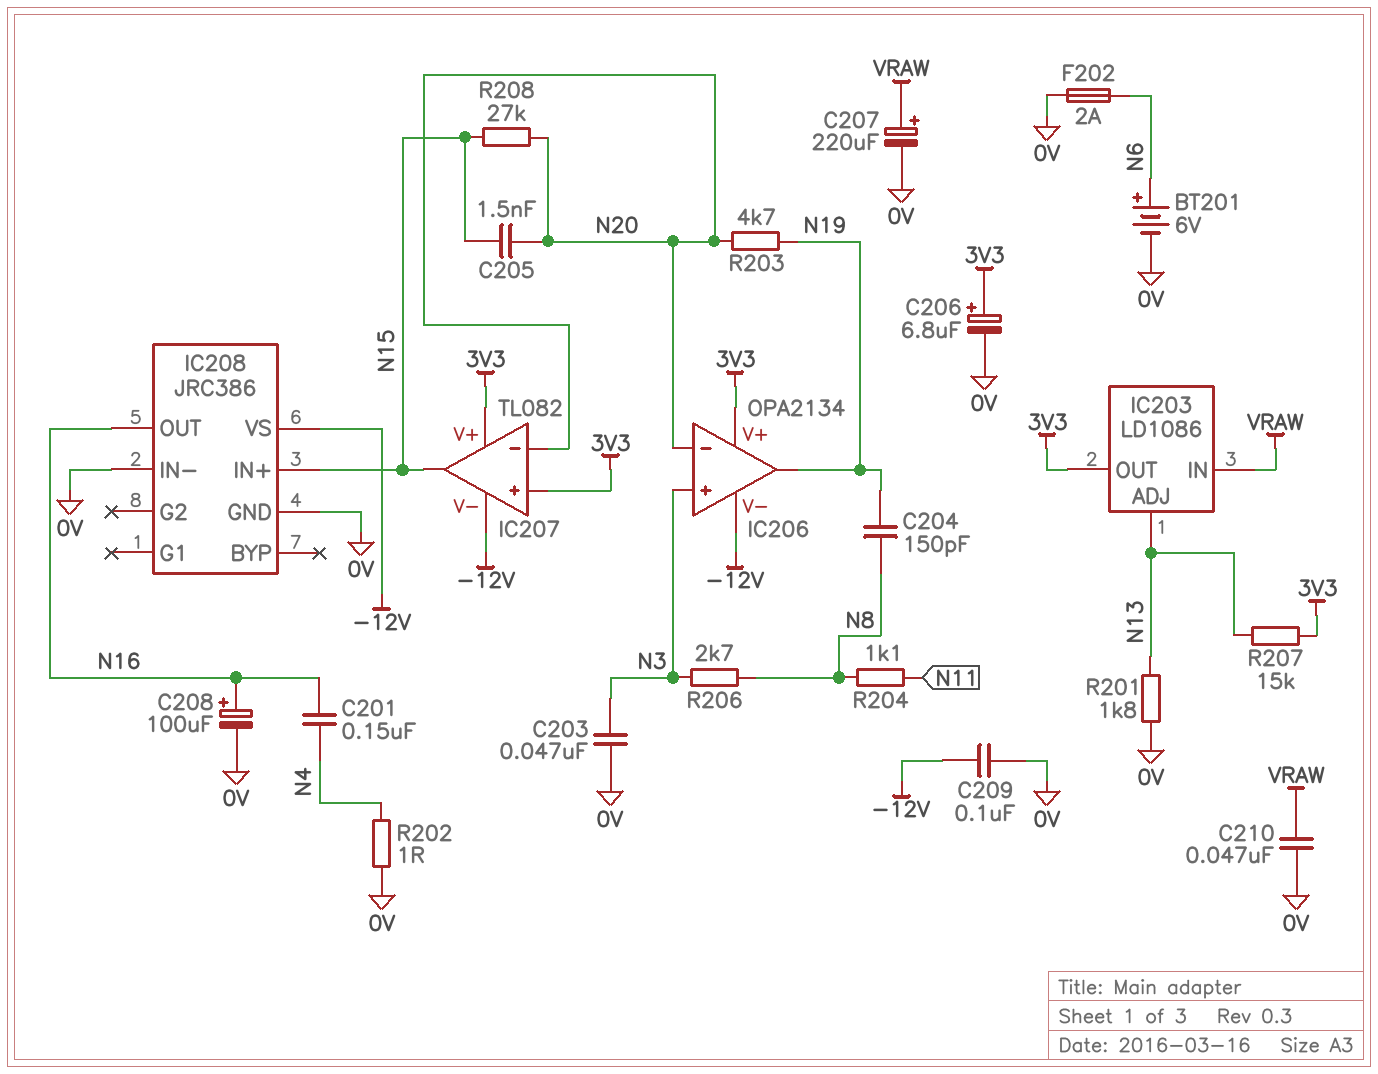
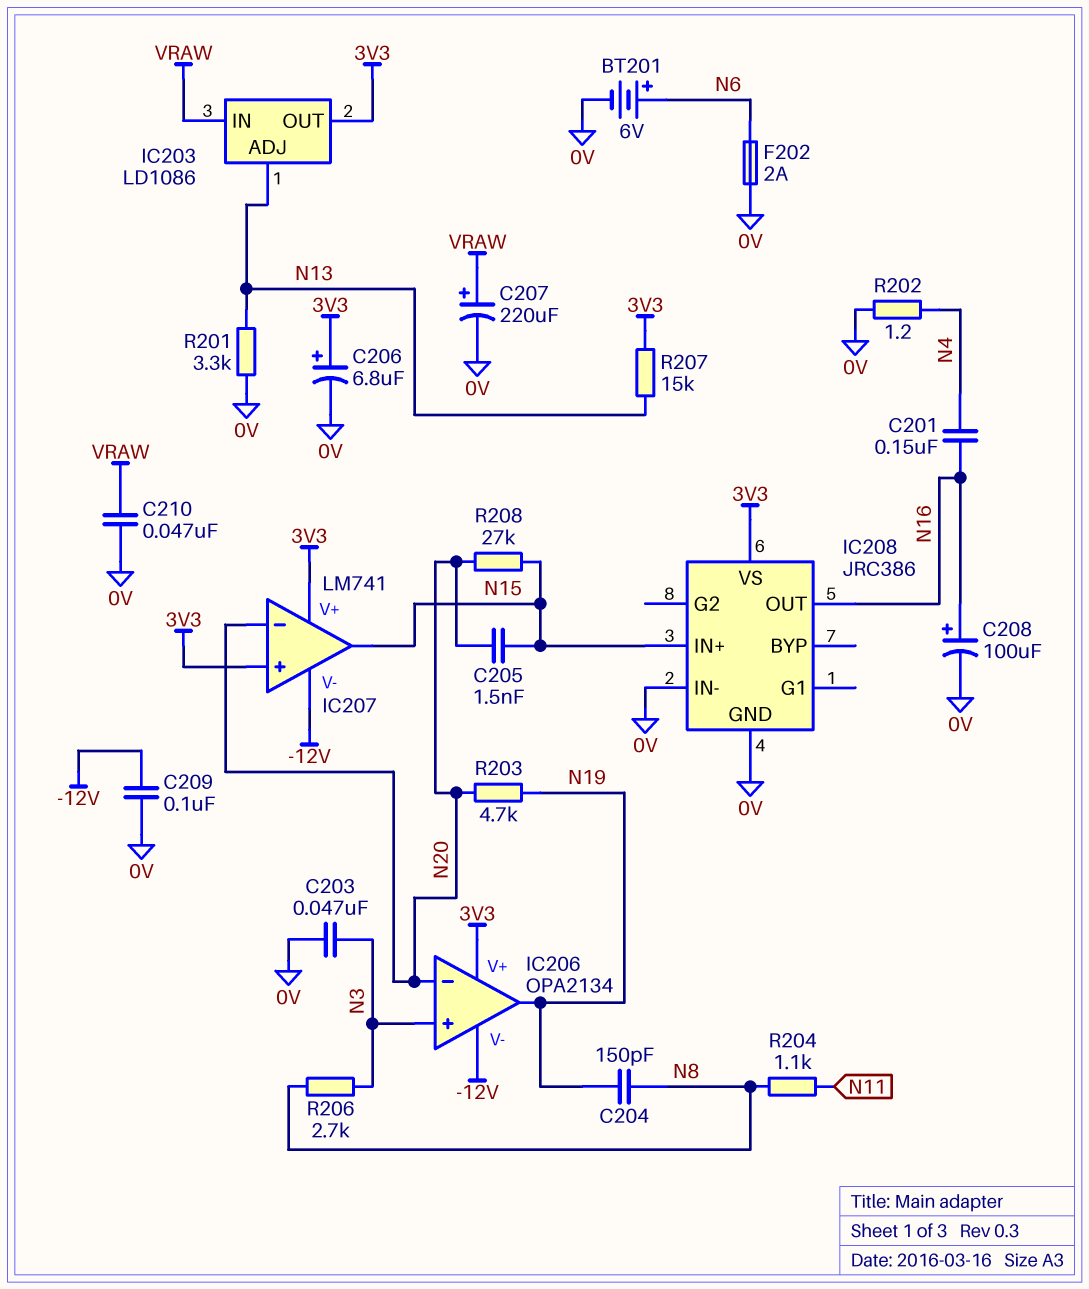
IC207: TL082 -> LM741
IC208 pin VS: -12V -> 3V3
R201: 1.8k (0V, N13) -> 3.3k (0V, N13)
R202: 1 (0V, N4) -> 1.2 (0V, N4)

